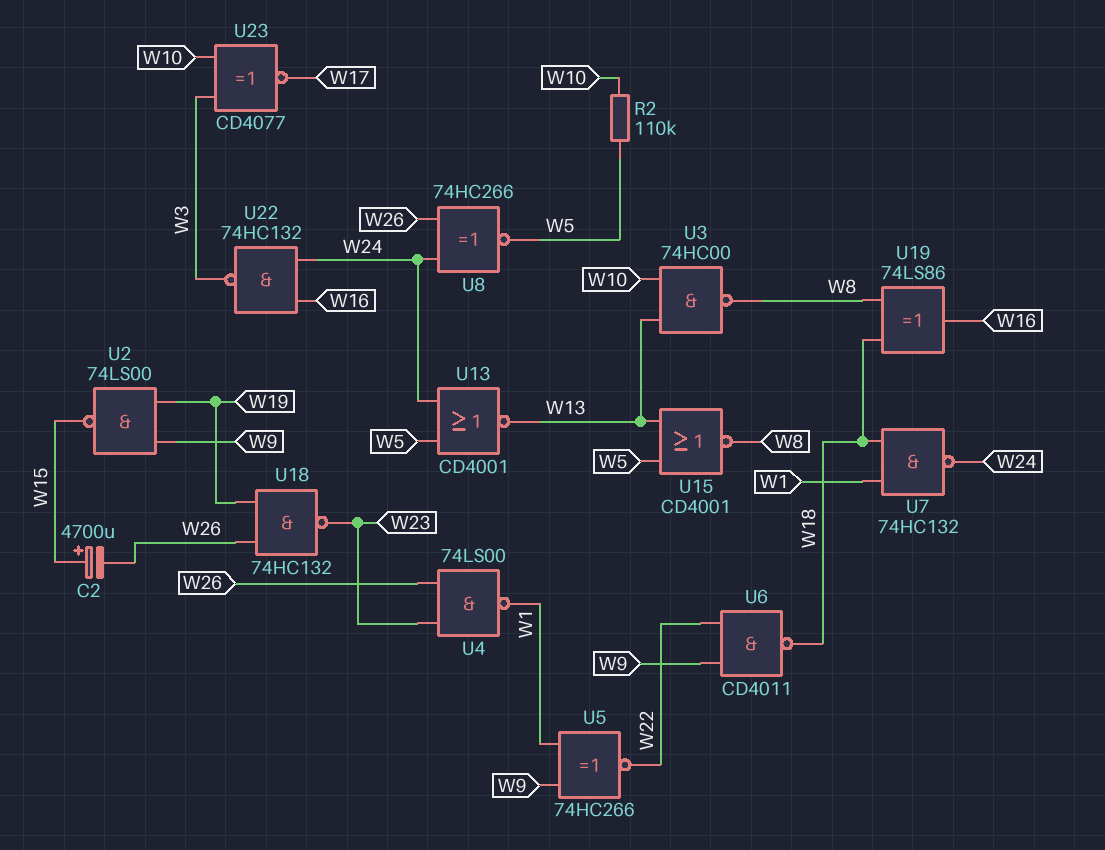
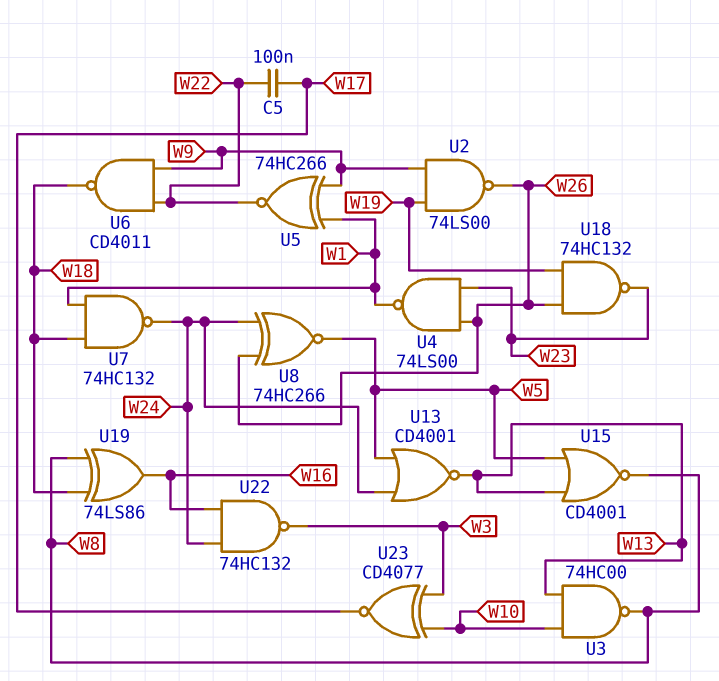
C2: 4700uF (plus W15, minus W26) -> none
C5: none -> 100nF (W17, W22)
R2: 110k (W5, W10) -> none
U2: NAND 74LS00 (in W9, in W19, out W15) -> NAND 74LS00 (in W9, in W19, out W26)

